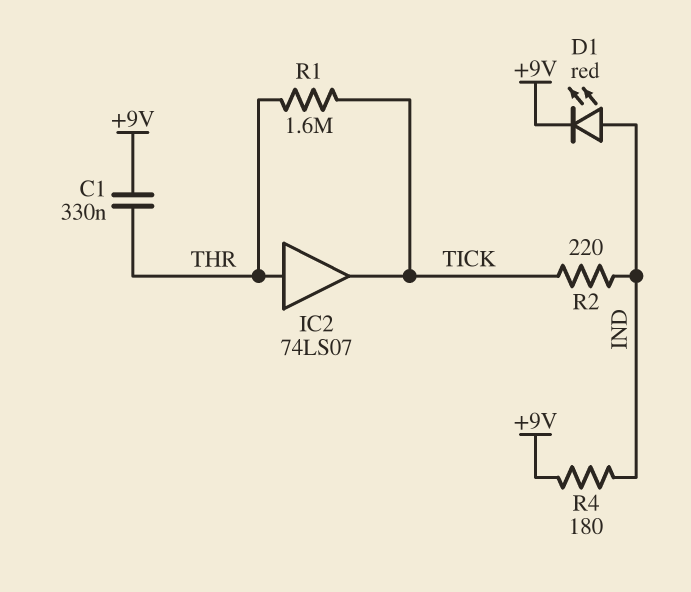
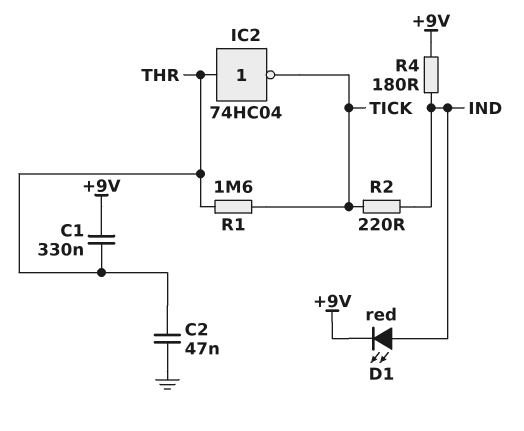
C2: none -> 47nF (GND, THR)
IC2: buffer 74LS07 (in THR, out TICK) -> NOT 74HC04 (in THR, out TICK)

